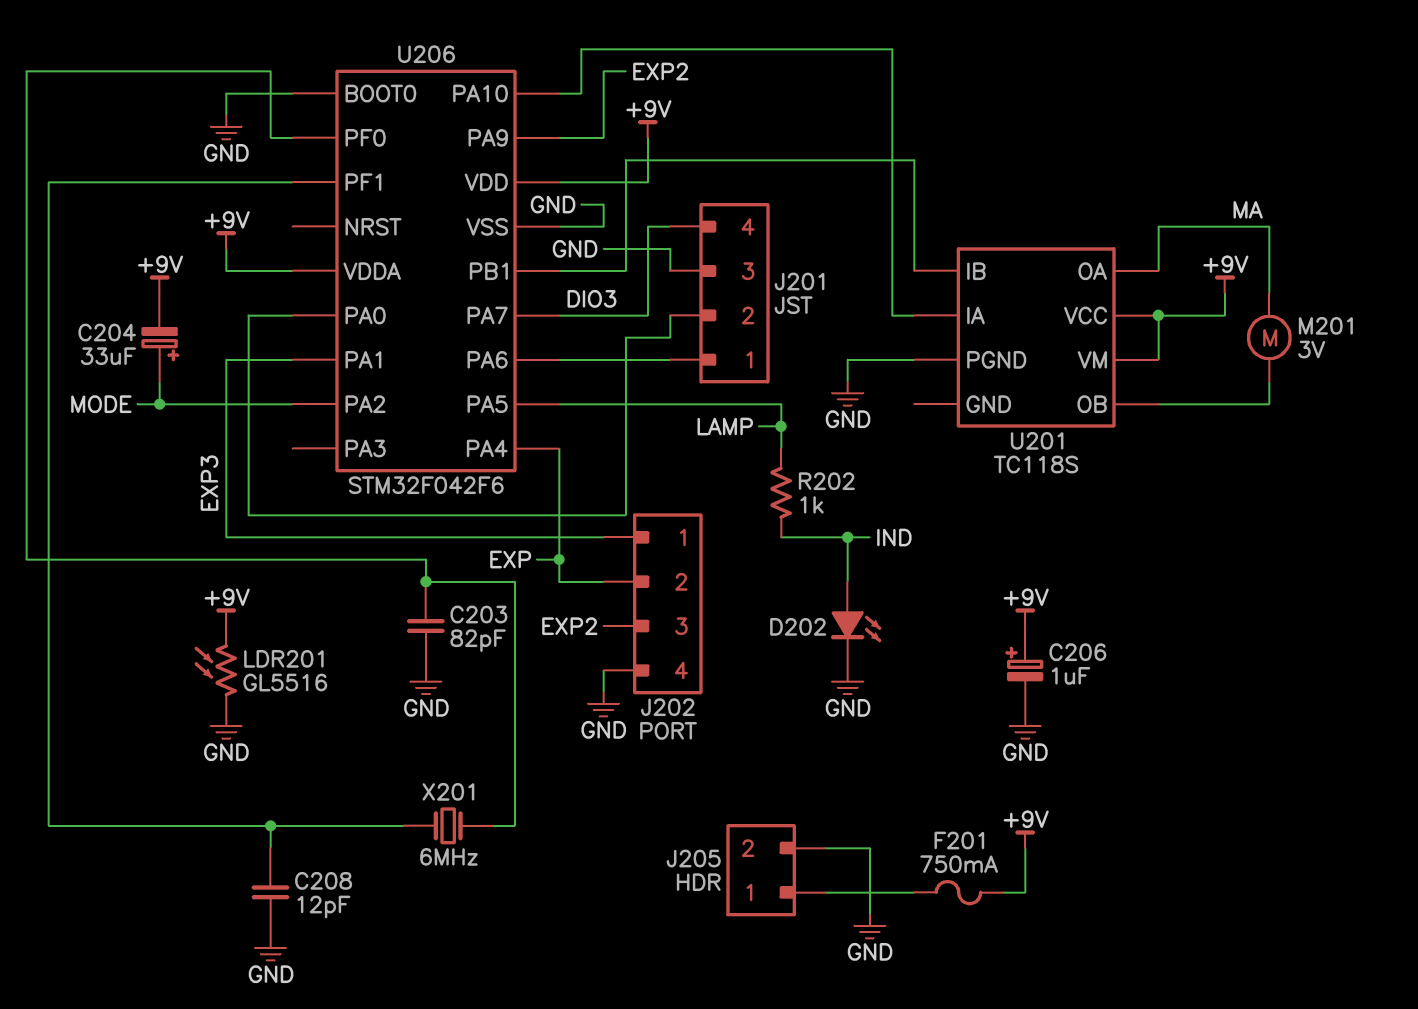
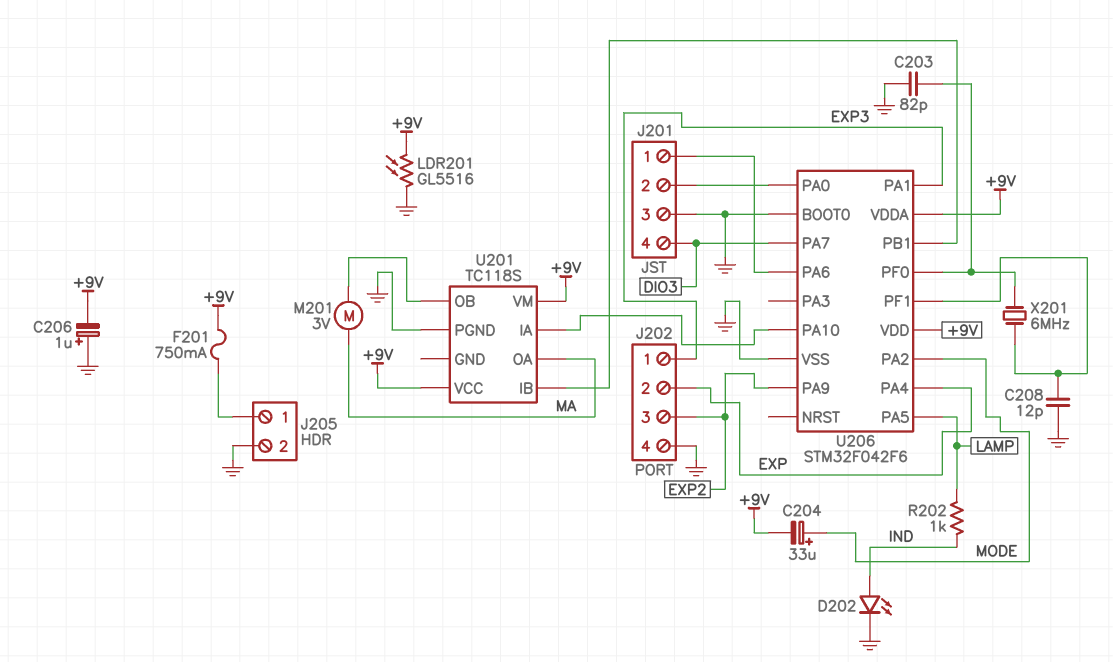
C206: 1uF (plus +9V, minus GND) -> 1uF (plus GND, minus +9V)

